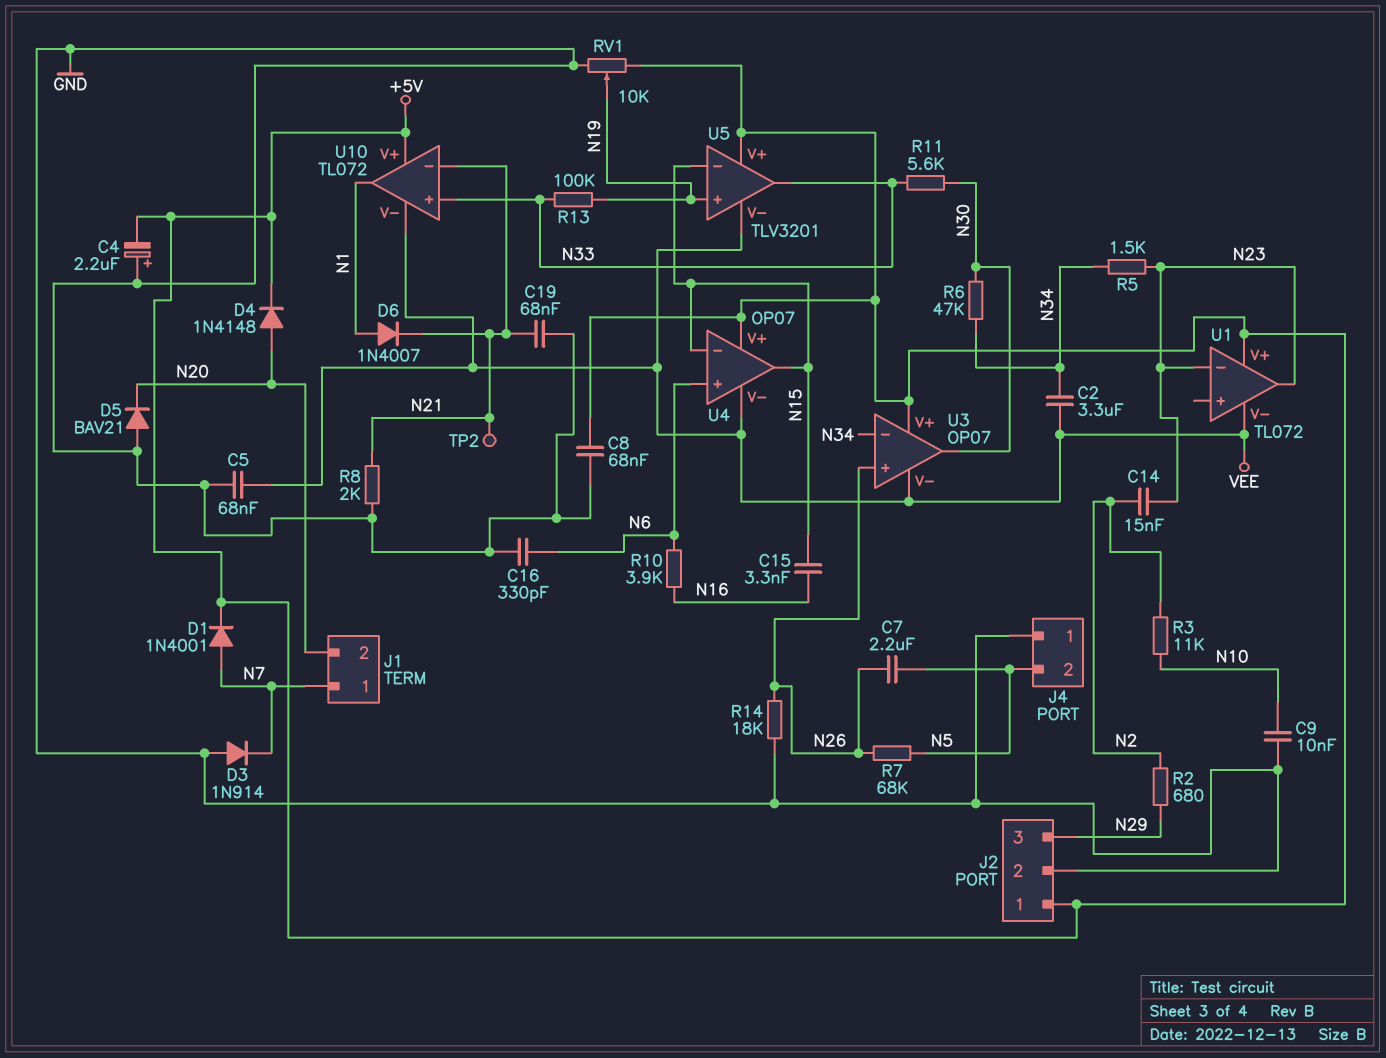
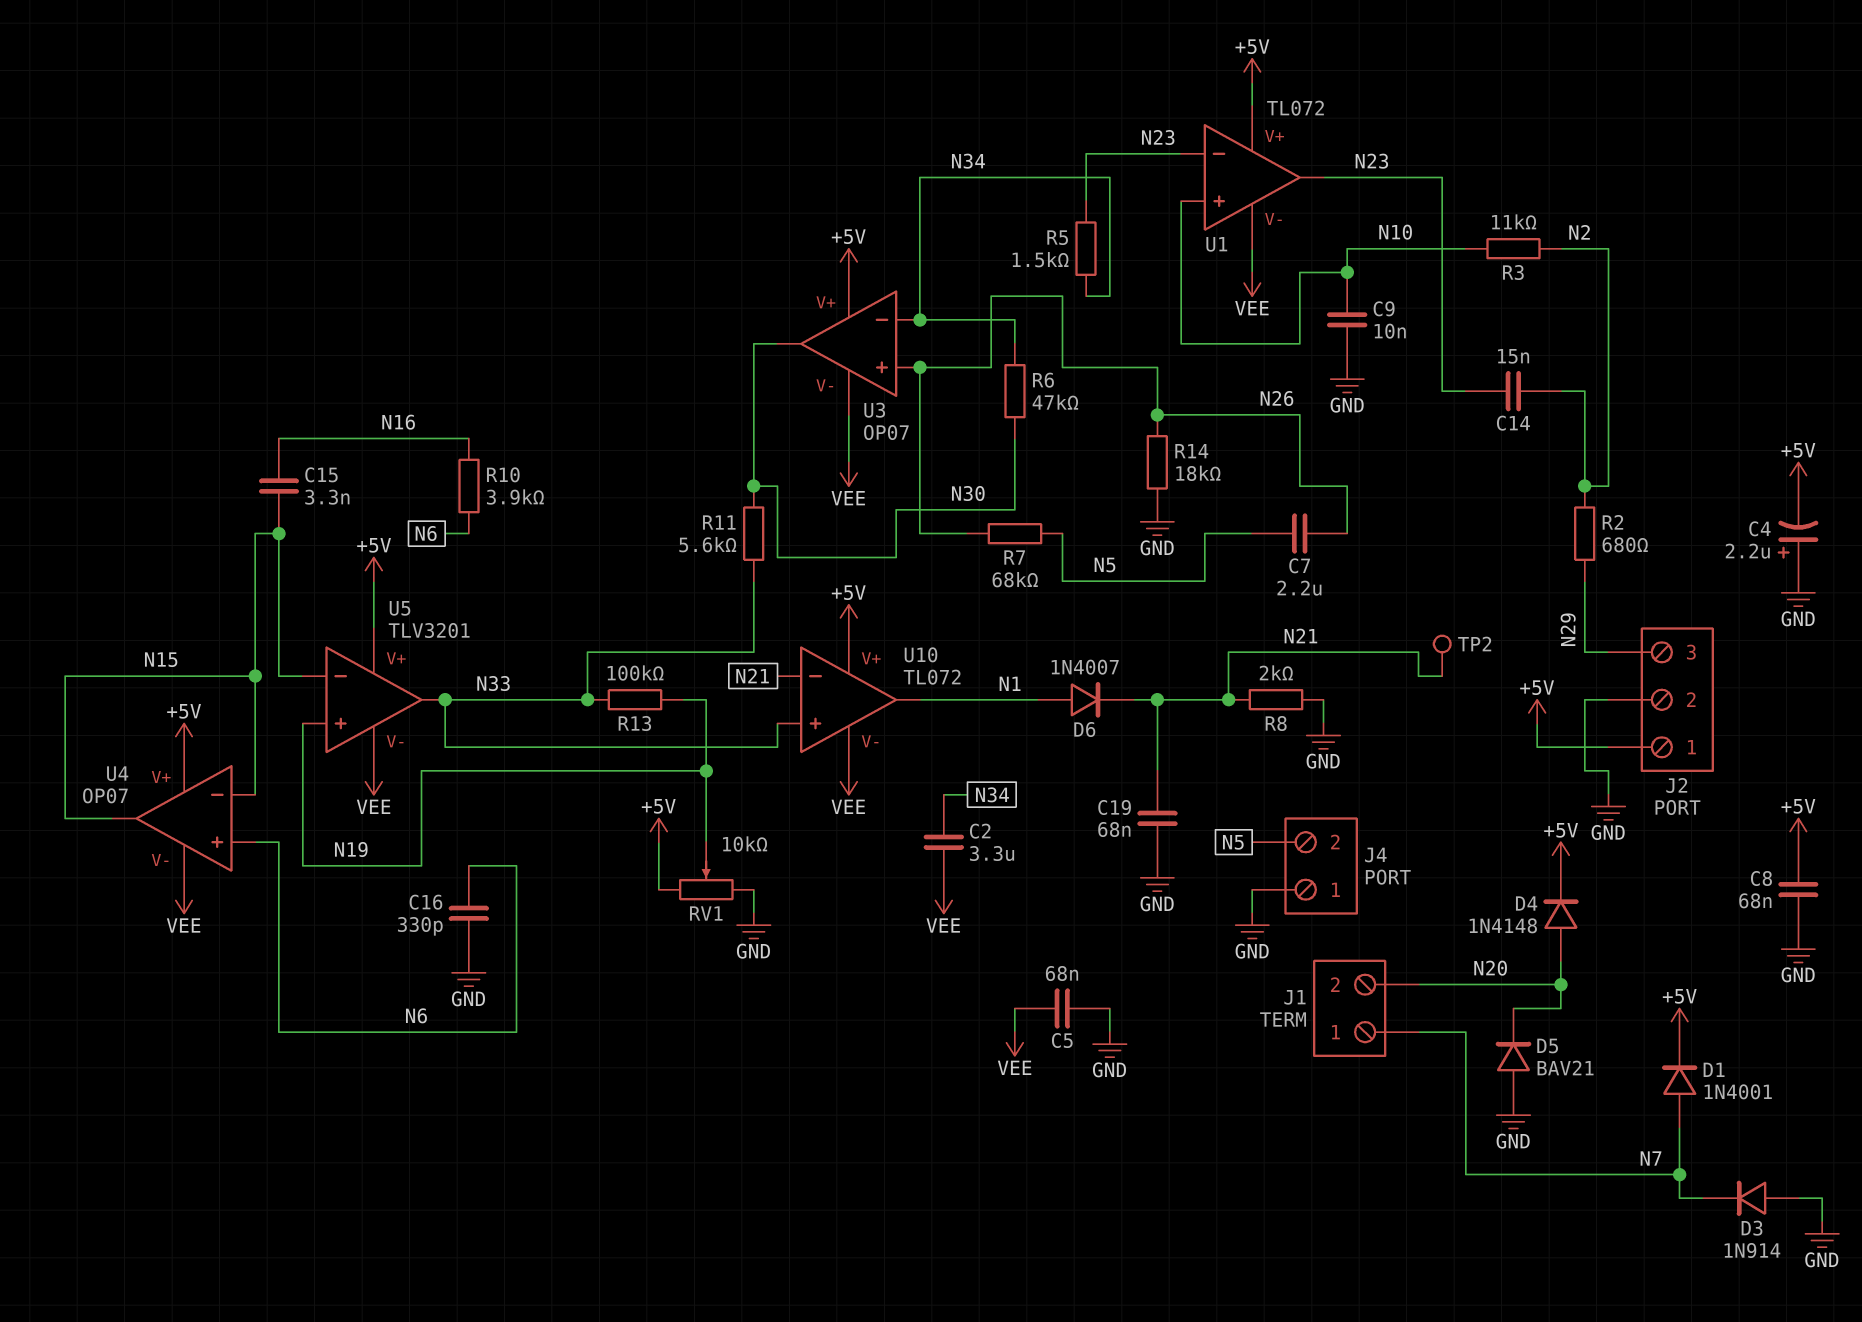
U1 pin in+: none -> N10

